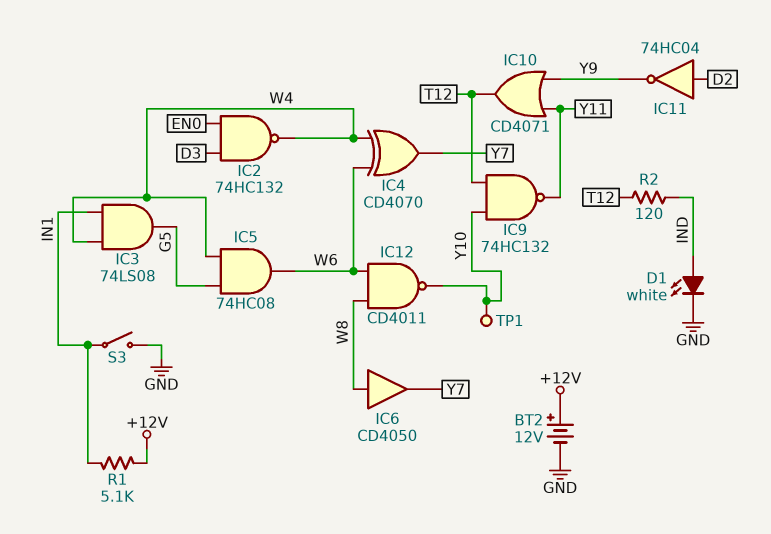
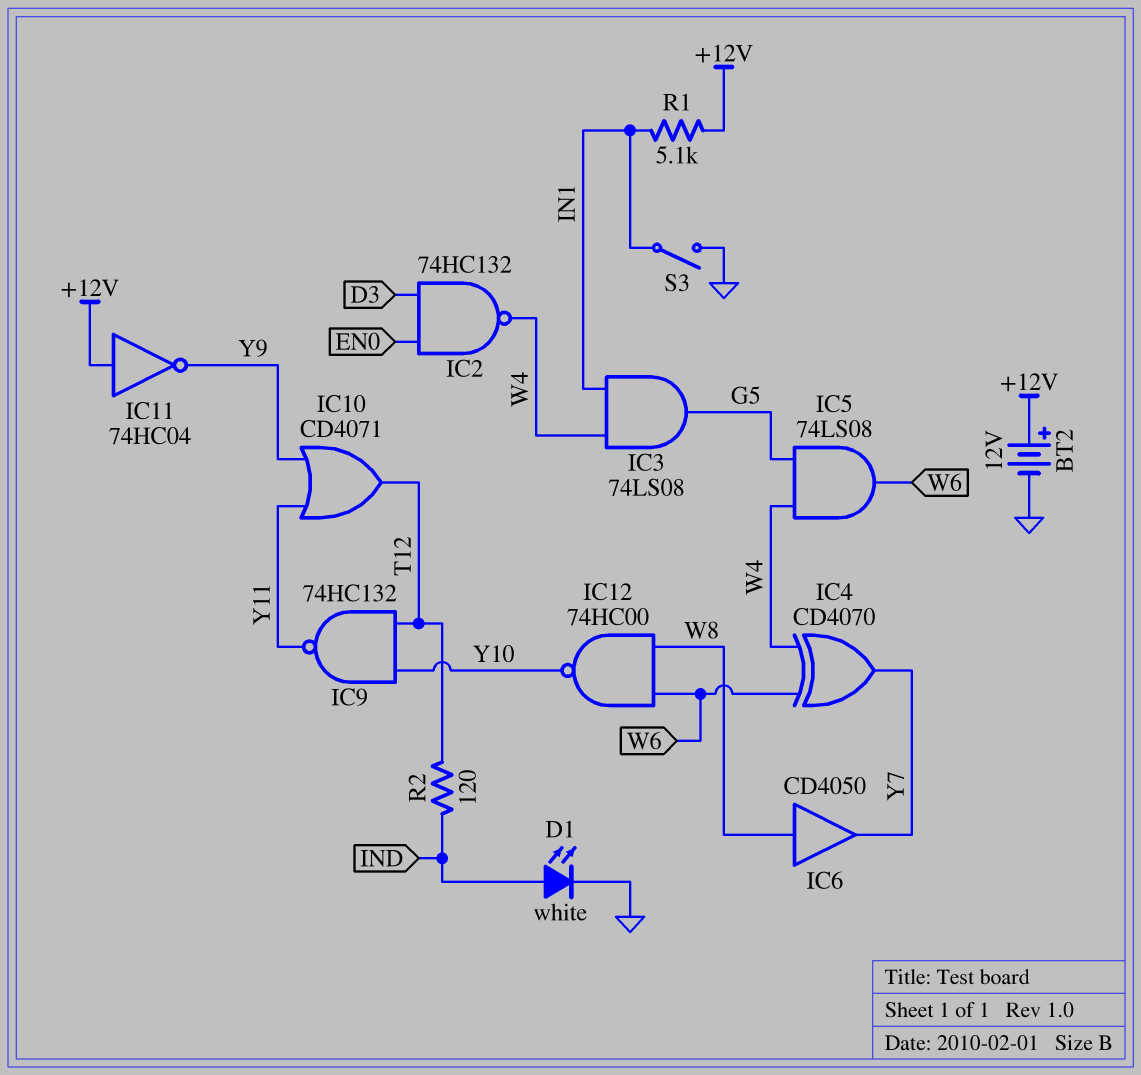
IC5: AND 74HC08 (in G5, in W4, out W6) -> AND 74LS08 (in G5, in W4, out W6)
IC11: NOT 74HC04 (in D2, out Y9) -> NOT 74HC04 (in +12V, out Y9)
IC12: NAND CD4011 (in W6, in W8, out Y10) -> NAND 74HC00 (in W6, in W8, out Y10)
TP1: test point (Y10) -> none

